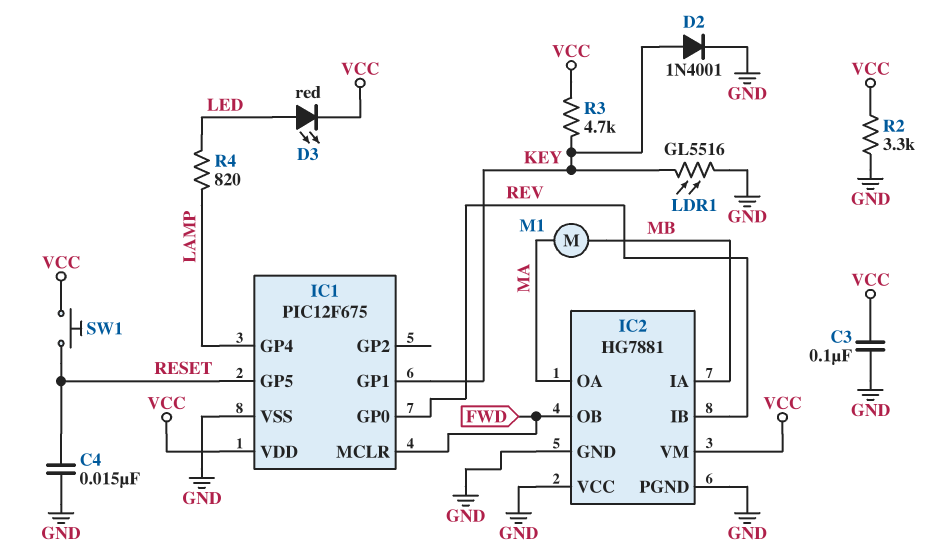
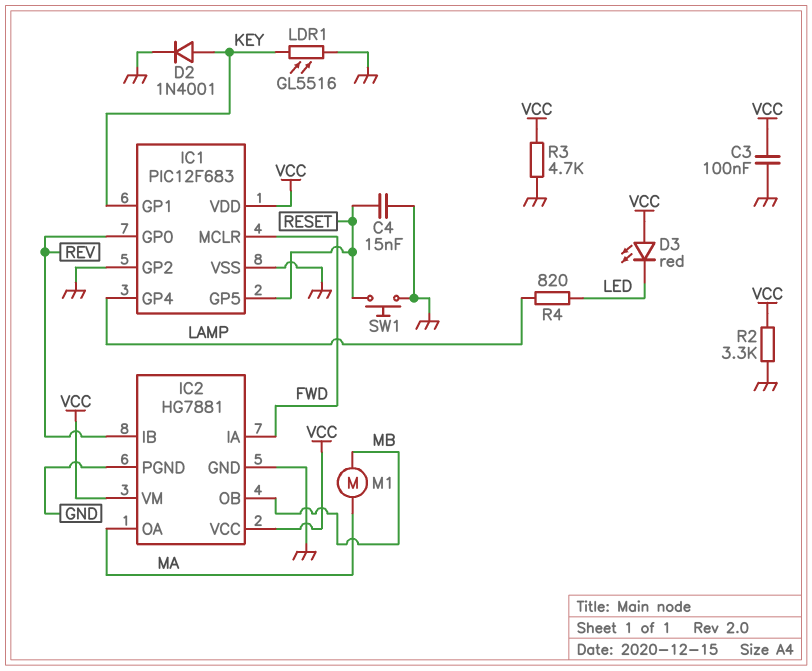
D3: LED red (A LED, K VCC) -> LED red (A VCC, K LED)
IC1: PIC12F675 -> PIC12F683
IC1 pin GP2: none -> GND
IC2 pin IA: MB -> FWD
IC2 pin OB: FWD -> MB
IC2 pin VCC: GND -> VCC
R3: 4.7k (KEY, VCC) -> 4.7k (GND, VCC)
SW1: button (RESET, VCC) -> button (GND, RESET)

